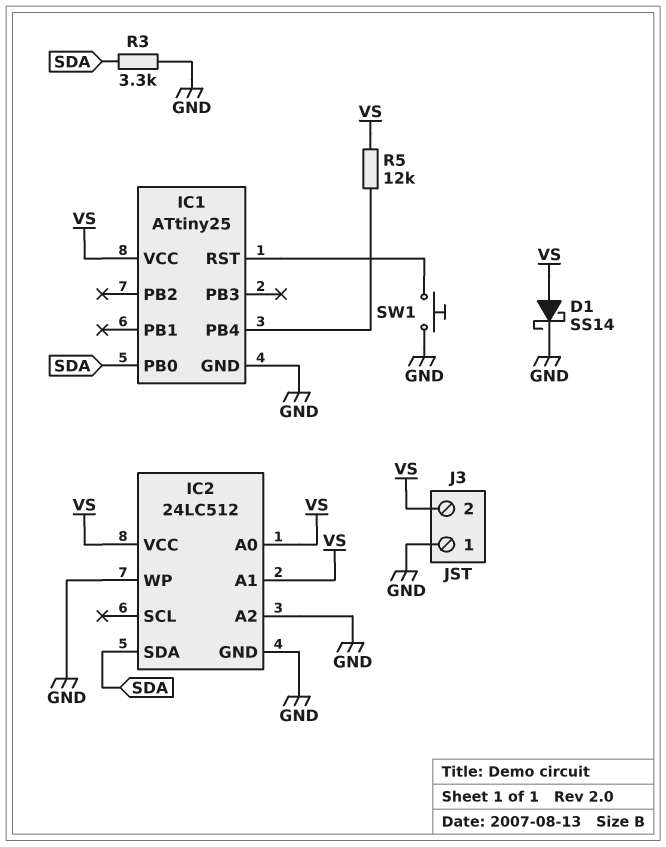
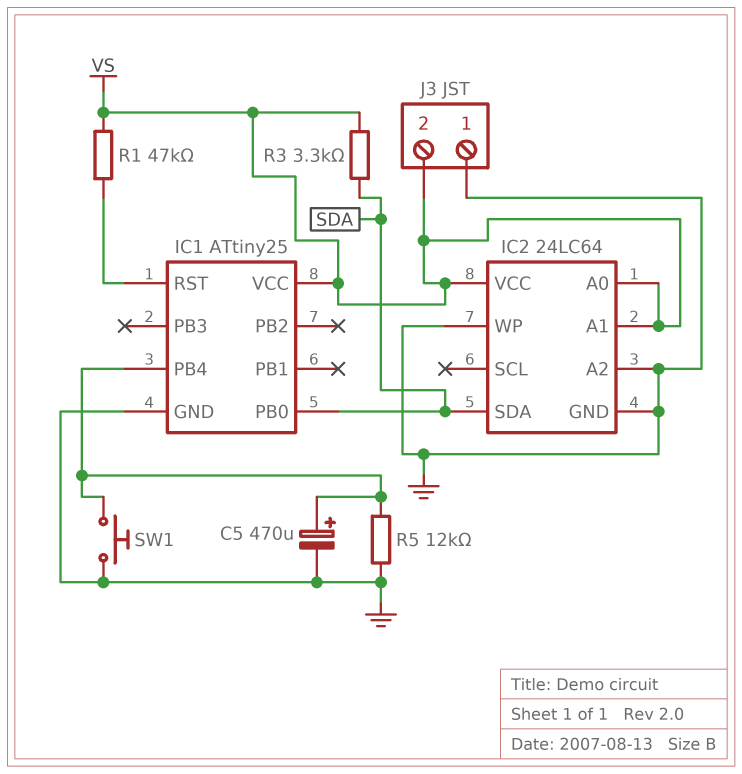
C5: none -> 470uF (plus IC1/PB4, minus GND)
D1: schottky SS14 (A VS, K GND) -> none
IC2: 24LC512 -> 24LC64
R1: none -> 47k (IC1/RST, VS)
R3: 3.3k (GND, SDA) -> 3.3k (SDA, VS)
R5: 12k (IC1/PB4, VS) -> 12k (GND, IC1/PB4)
SW1: button (GND, IC1/RST) -> button (GND, IC1/PB4)

